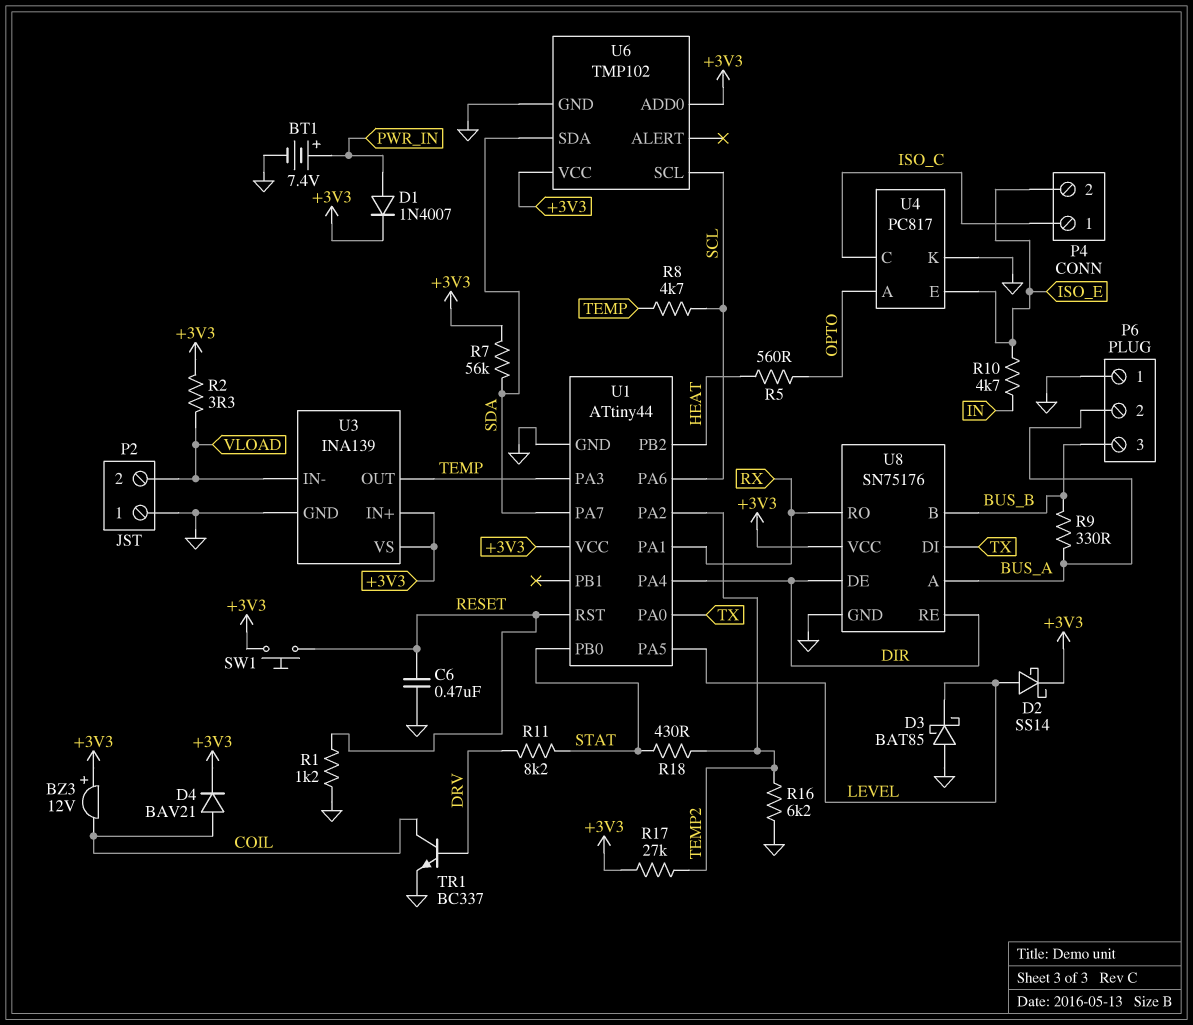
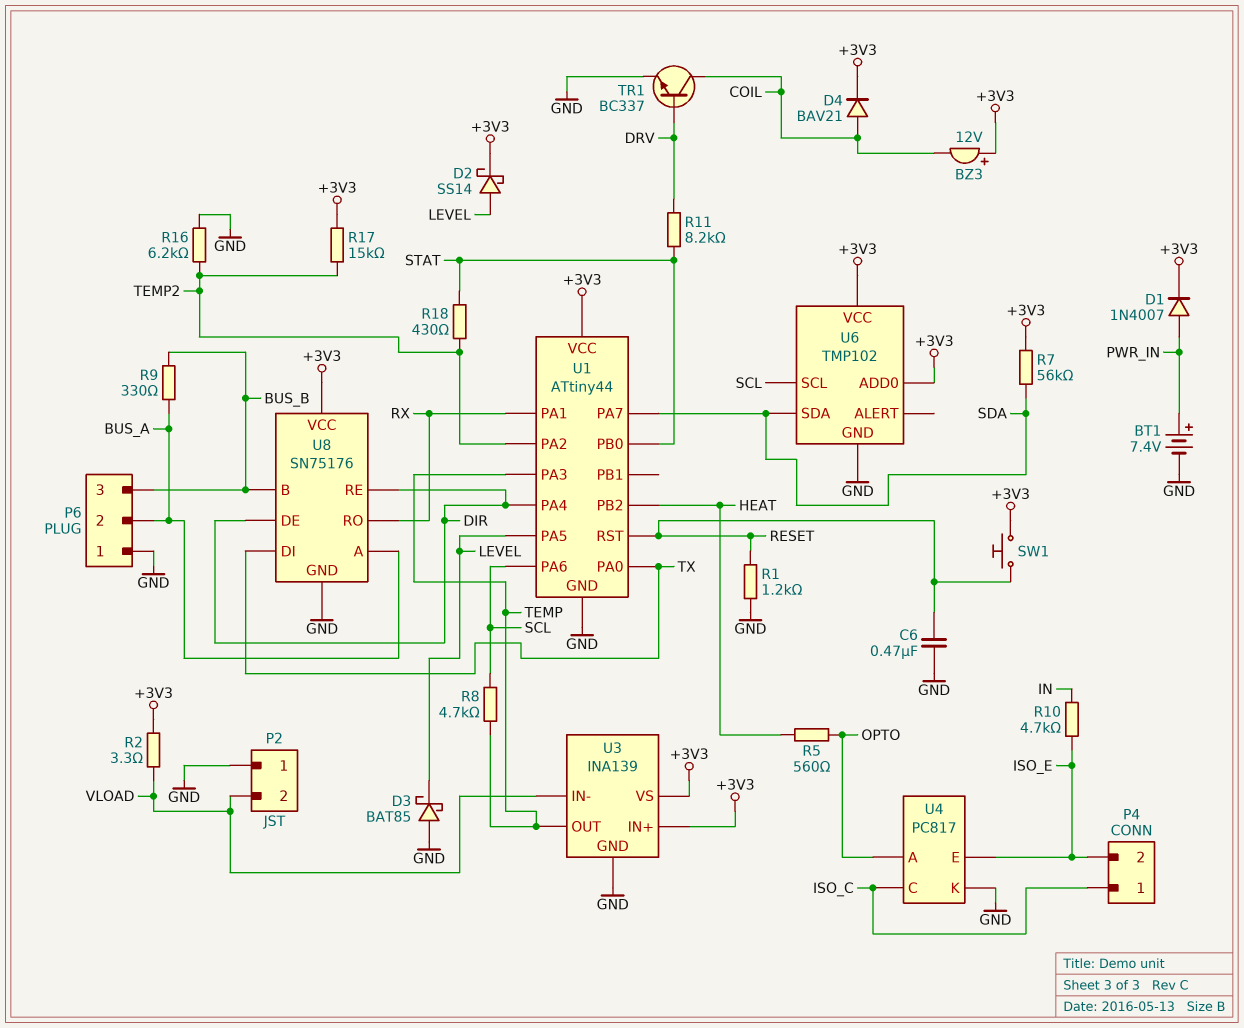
R17: 27k (+3V3, TEMP2) -> 15k (+3V3, TEMP2)

